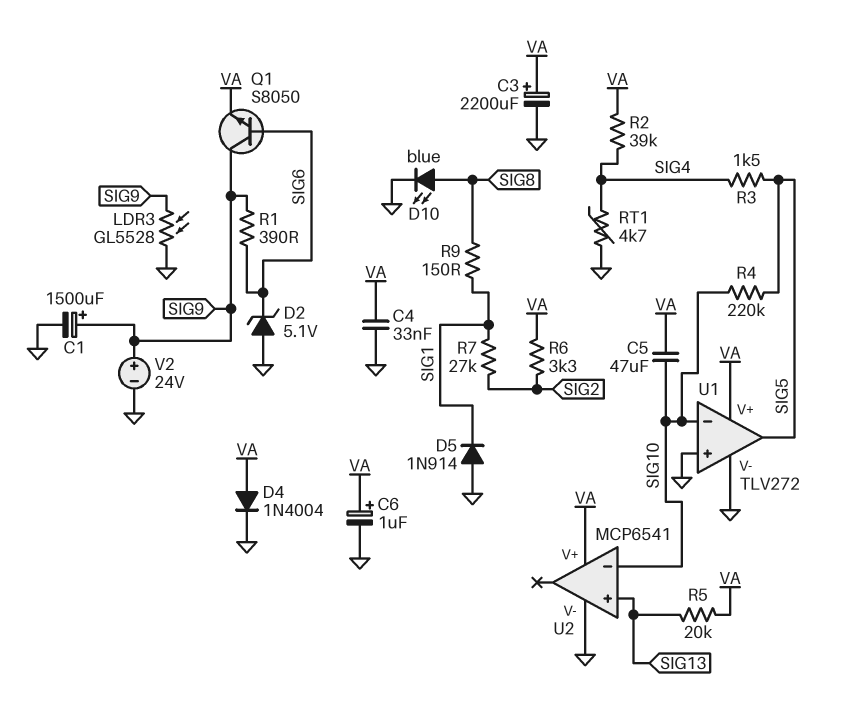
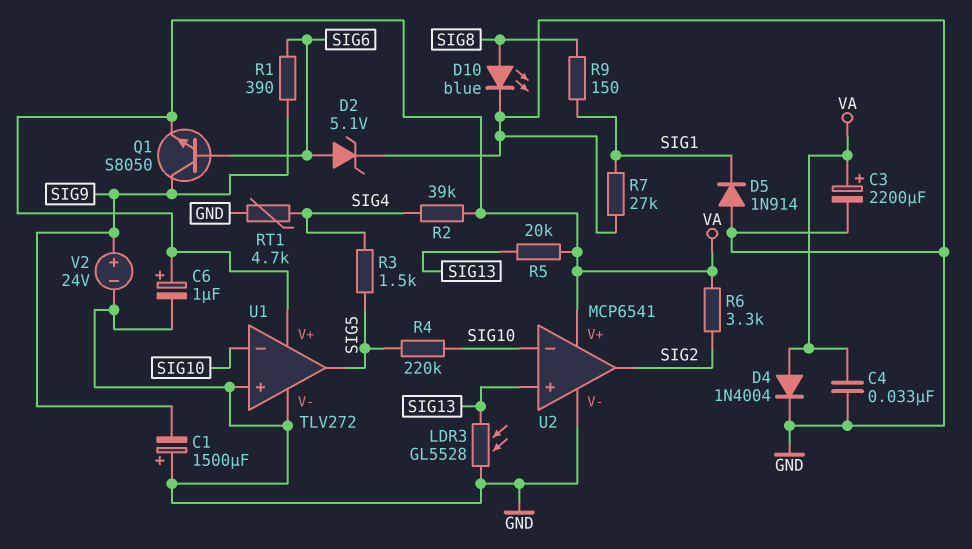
C1: 1500uF (plus SIG9, minus GND) -> 1500uF (plus GND, minus SIG9)
C5: 47uF (SIG10, VA) -> none
D2: zener 5.1V (A GND, K SIG6) -> zener 5.1V (A SIG6, K GND)
LDR3: GL5528 (GND, SIG9) -> GL5528 (GND, SIG13)
R7: 27k (SIG1, SIG2) -> 27k (GND, SIG1)
U2 pin out: none -> SIG2

